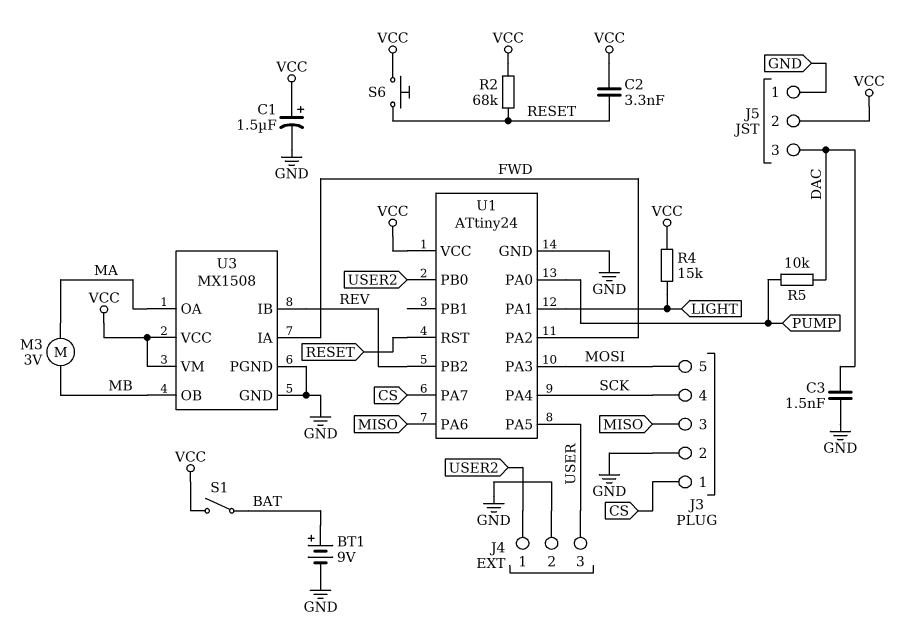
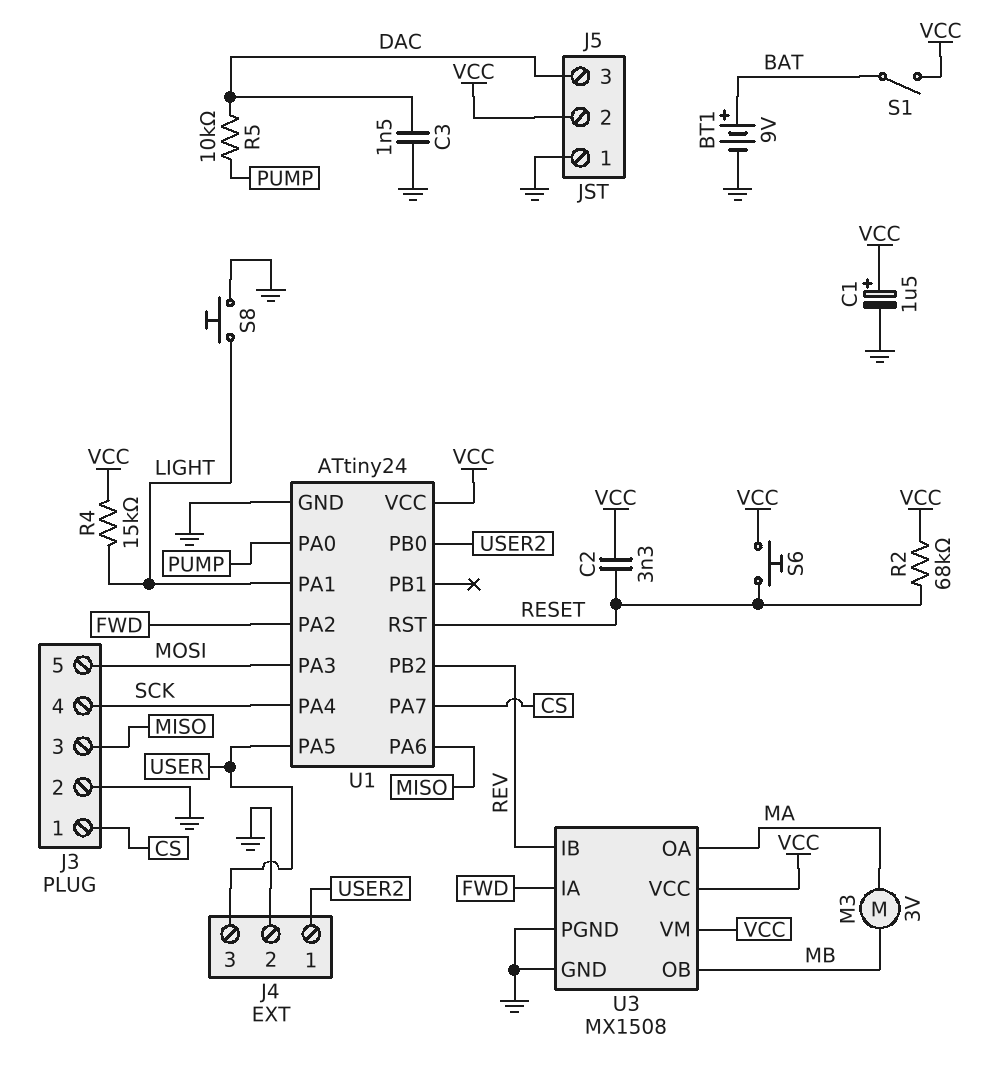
S8: none -> button (GND, LIGHT)

